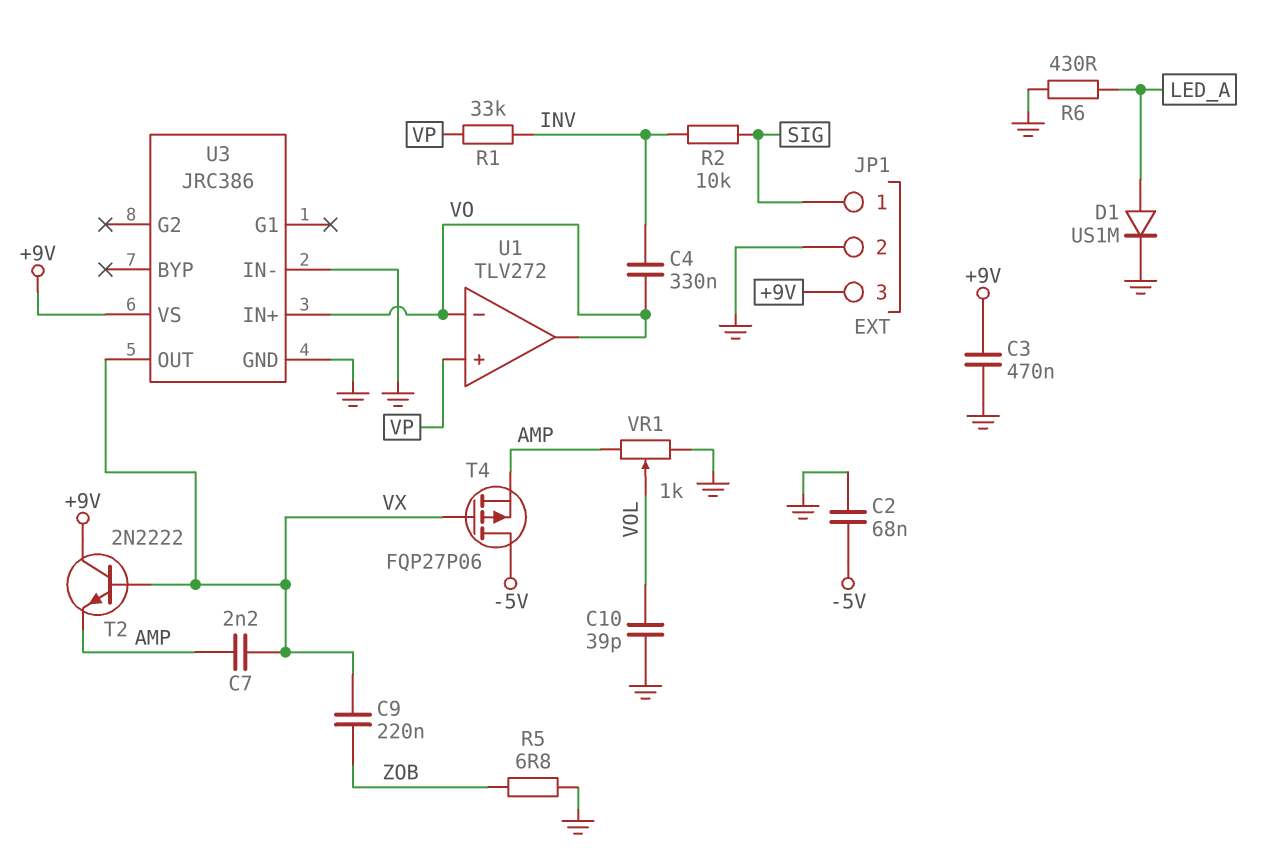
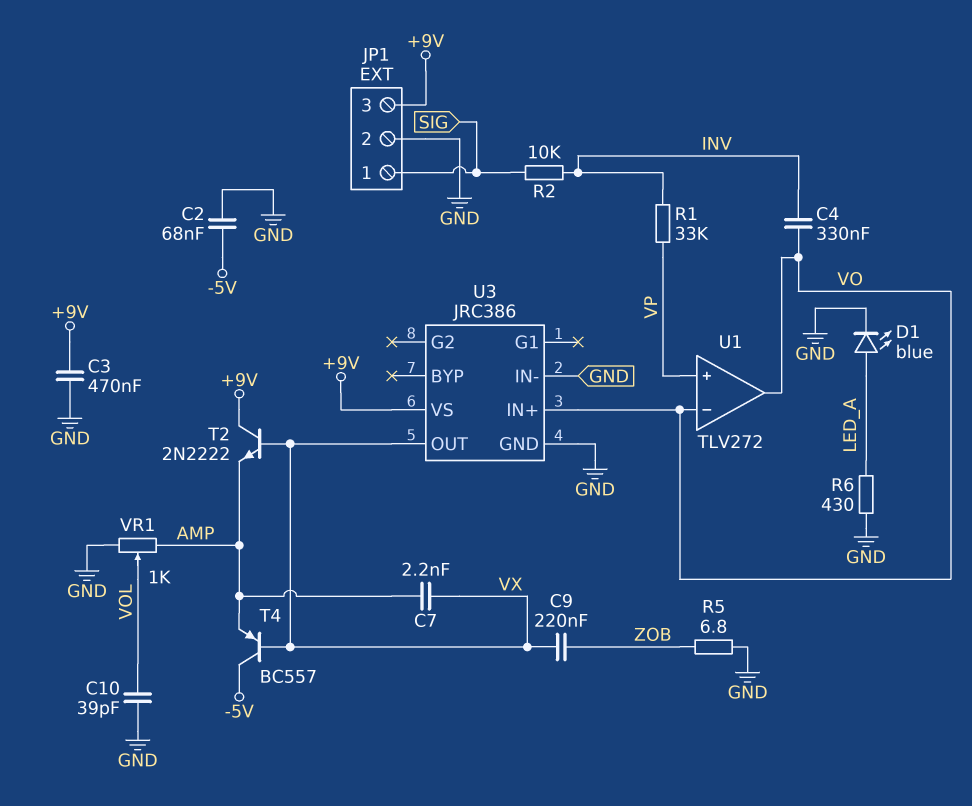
D1: diode US1M (A LED_A, K GND) -> LED blue (A LED_A, K GND)
T4: PMOS FQP27P06 (G VX, D -5V, S AMP) -> PNP BC557 (B VX, C -5V, E AMP)

